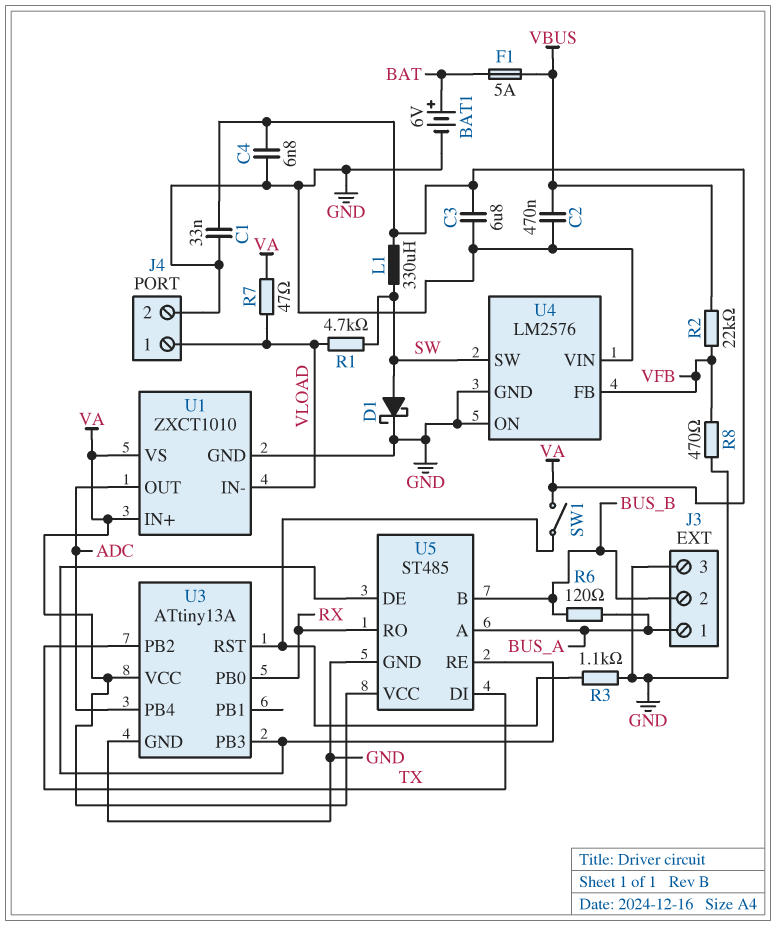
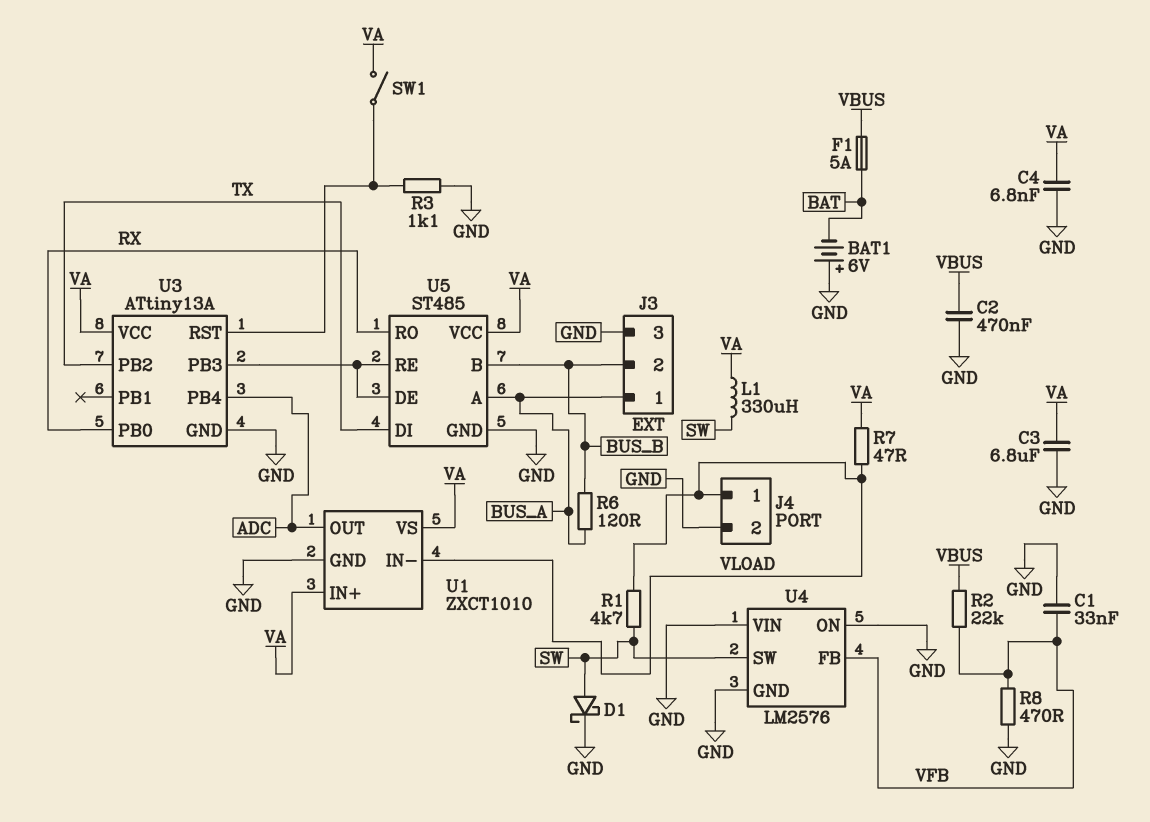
BAT1: 6V (plus BAT, minus GND) -> 6V (plus GND, minus BAT)
C1: 33nF (GND, VA) -> 33nF (GND, VFB)

